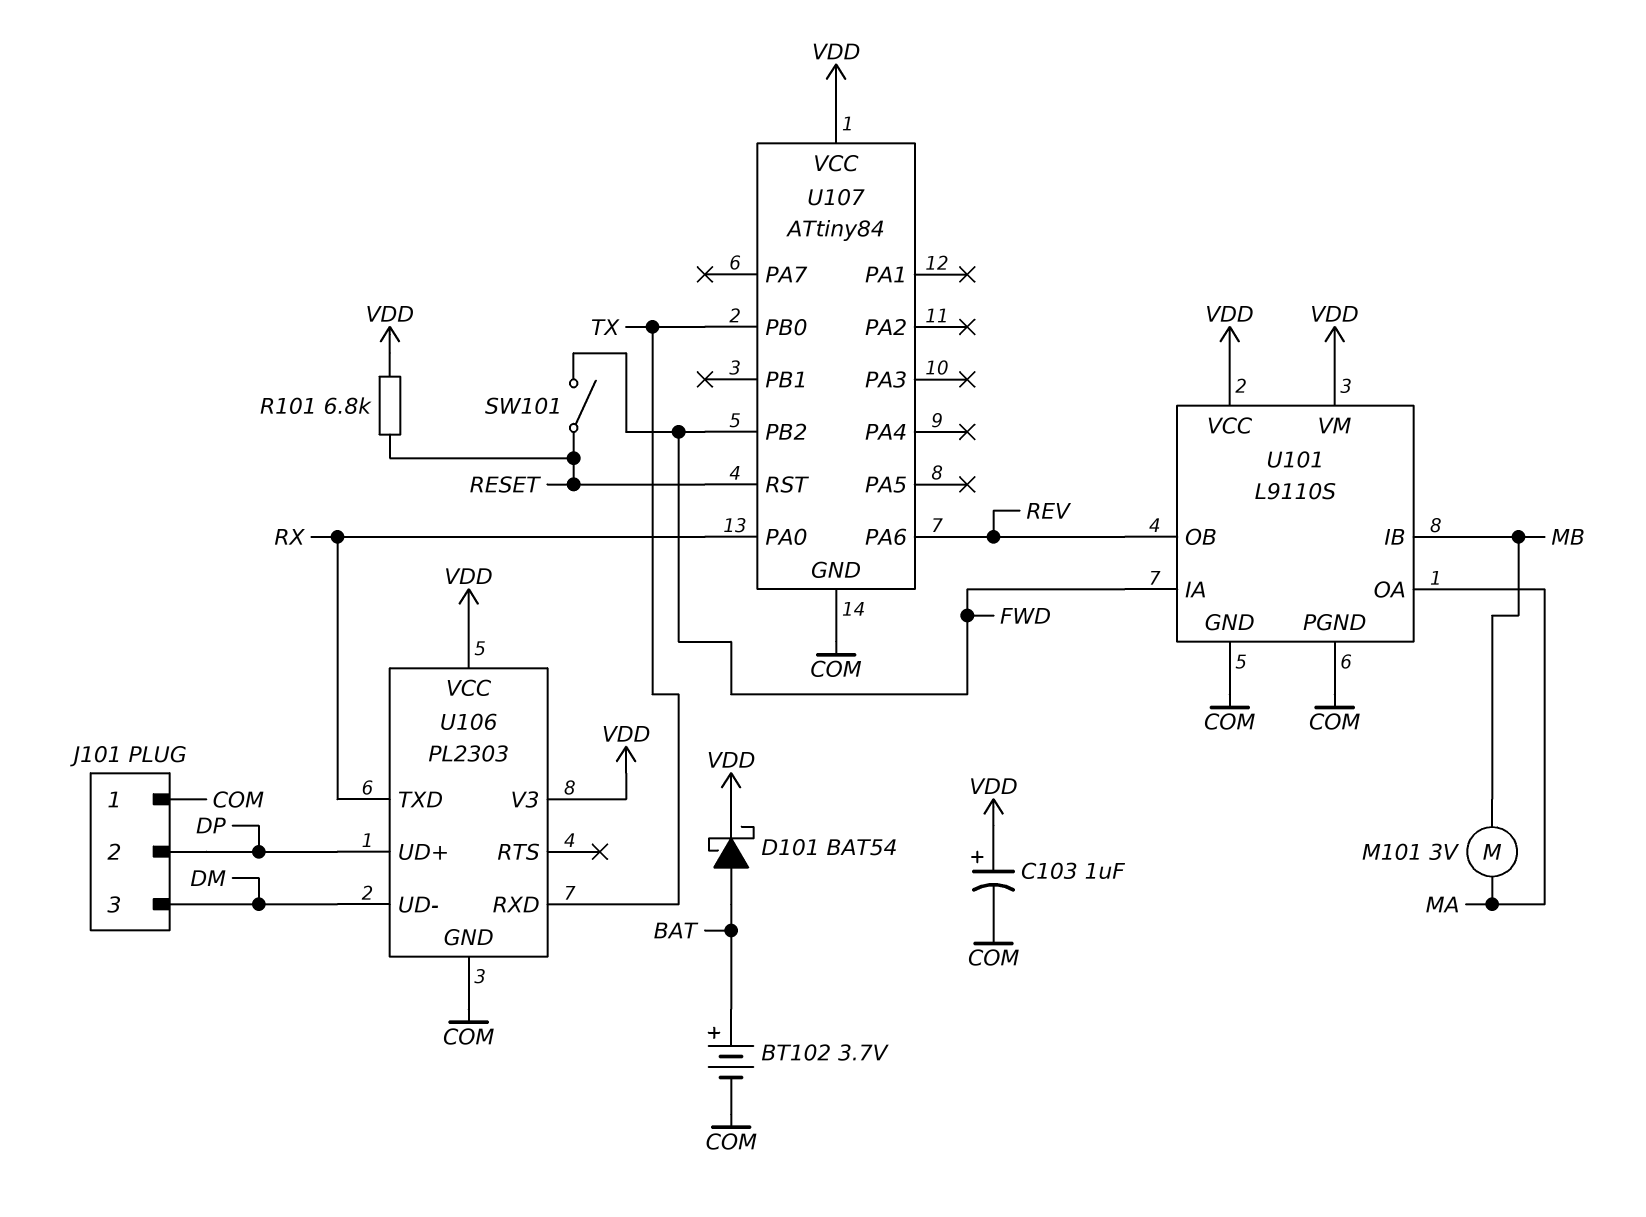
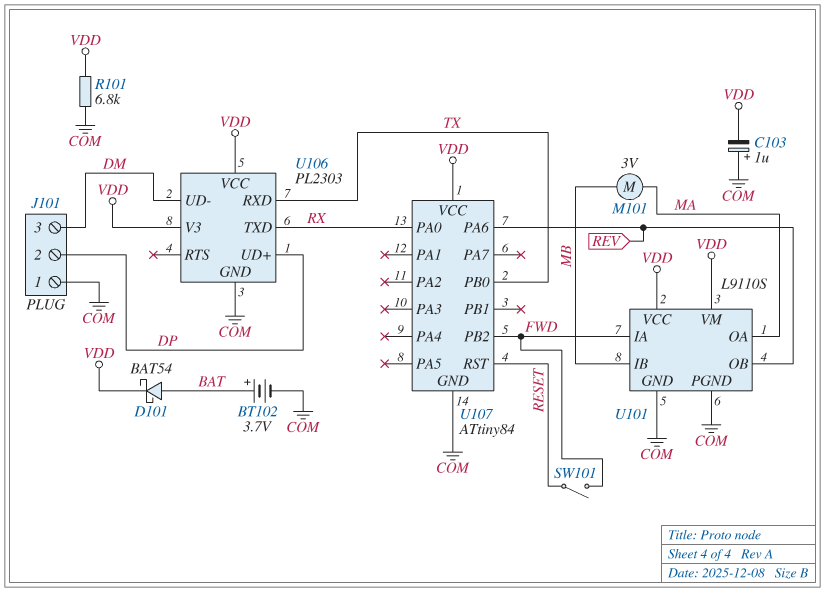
C103: 1uF (plus VDD, minus COM) -> 1uF (plus COM, minus VDD)
R101: 6.8k (RESET, VDD) -> 6.8k (COM, VDD)

